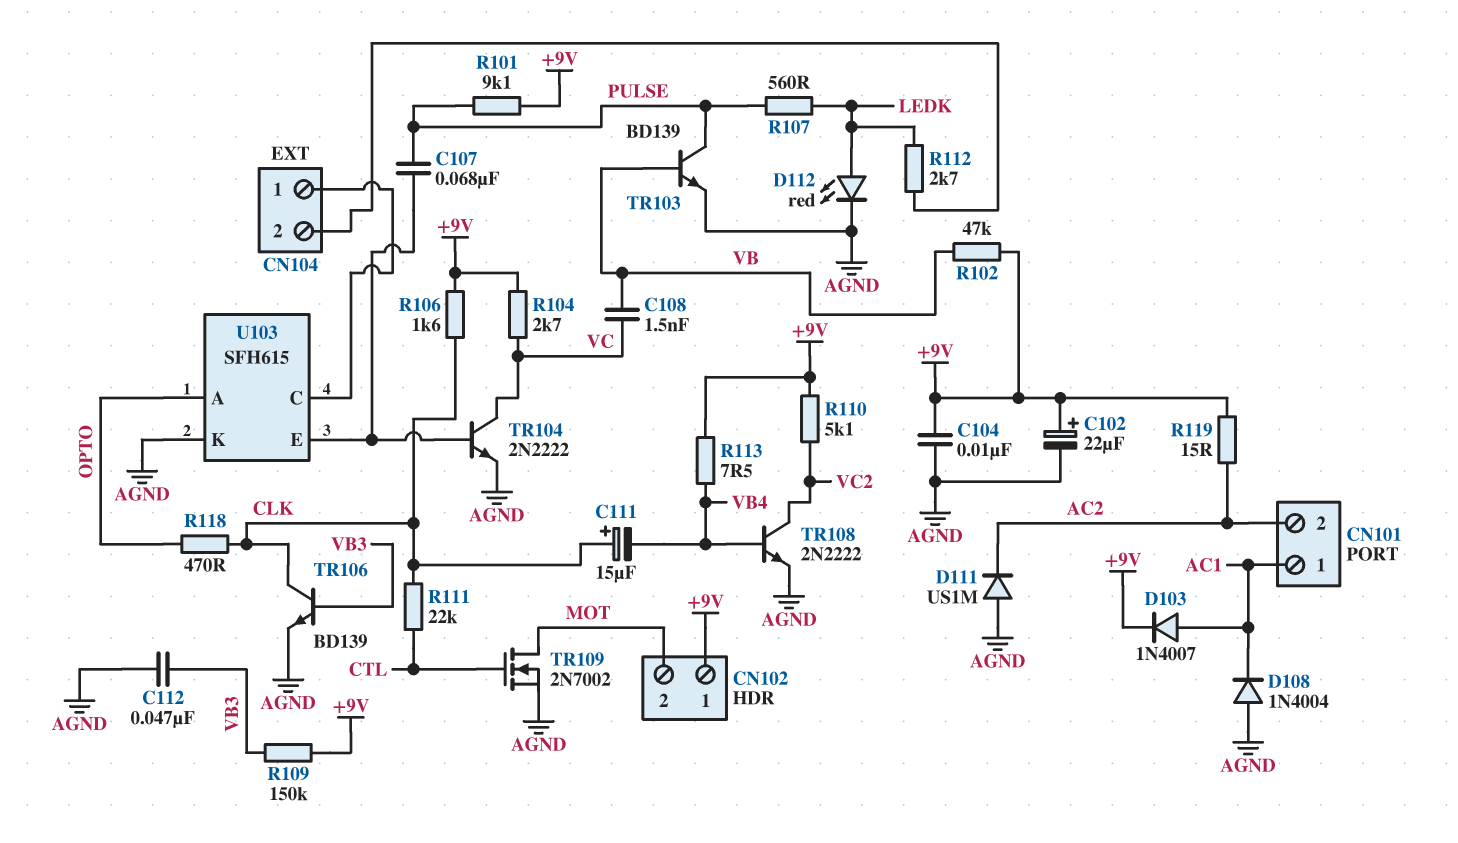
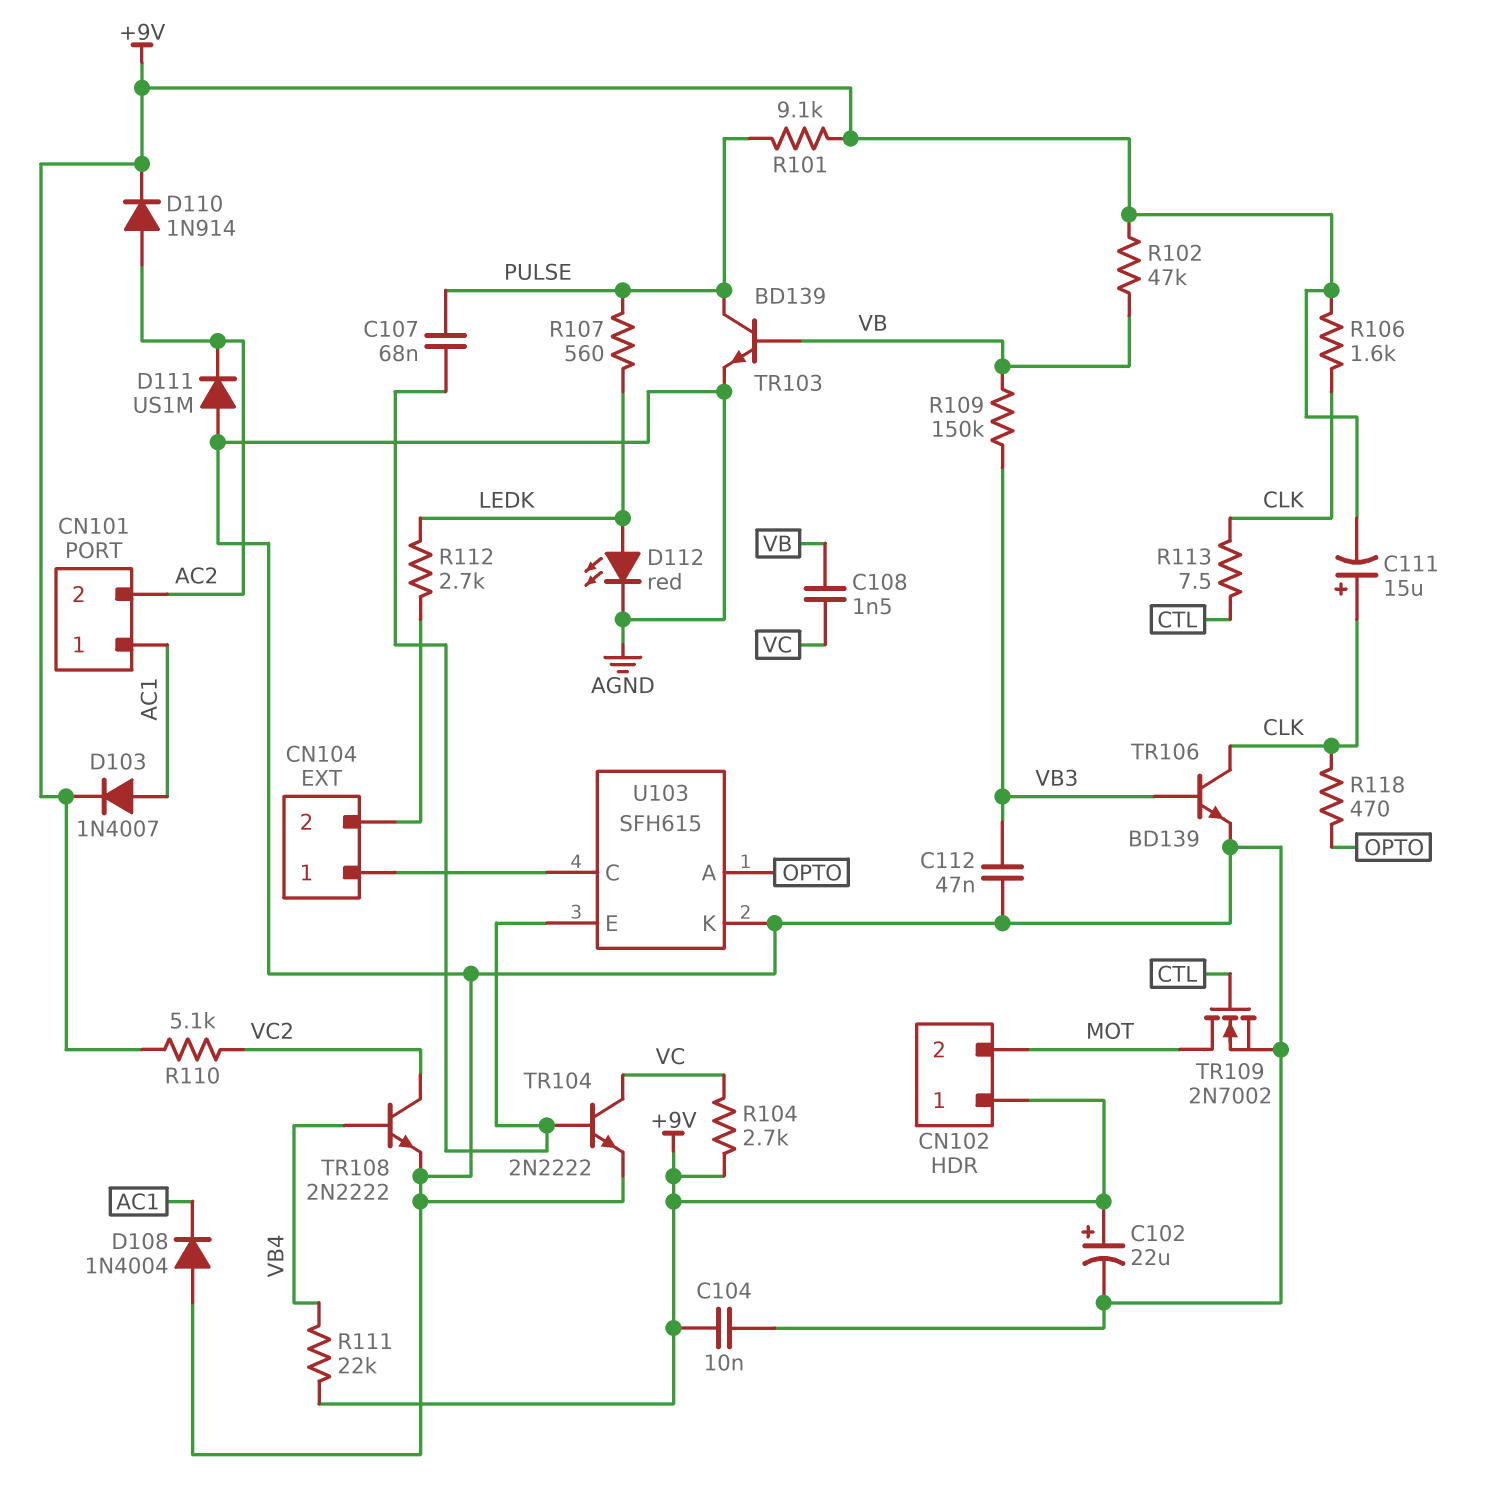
C111: 15uF (plus CLK, minus VB4) -> 15uF (plus CLK, minus +9V)
D110: none -> diode 1N914 (A AC2, K +9V)
R109: 150k (+9V, VB3) -> 150k (VB, VB3)
R111: 22k (CLK, CTL) -> 22k (+9V, VB4)
R113: 7.5 (+9V, VB4) -> 7.5 (CLK, CTL)
R119: 15 (+9V, AC2) -> none

